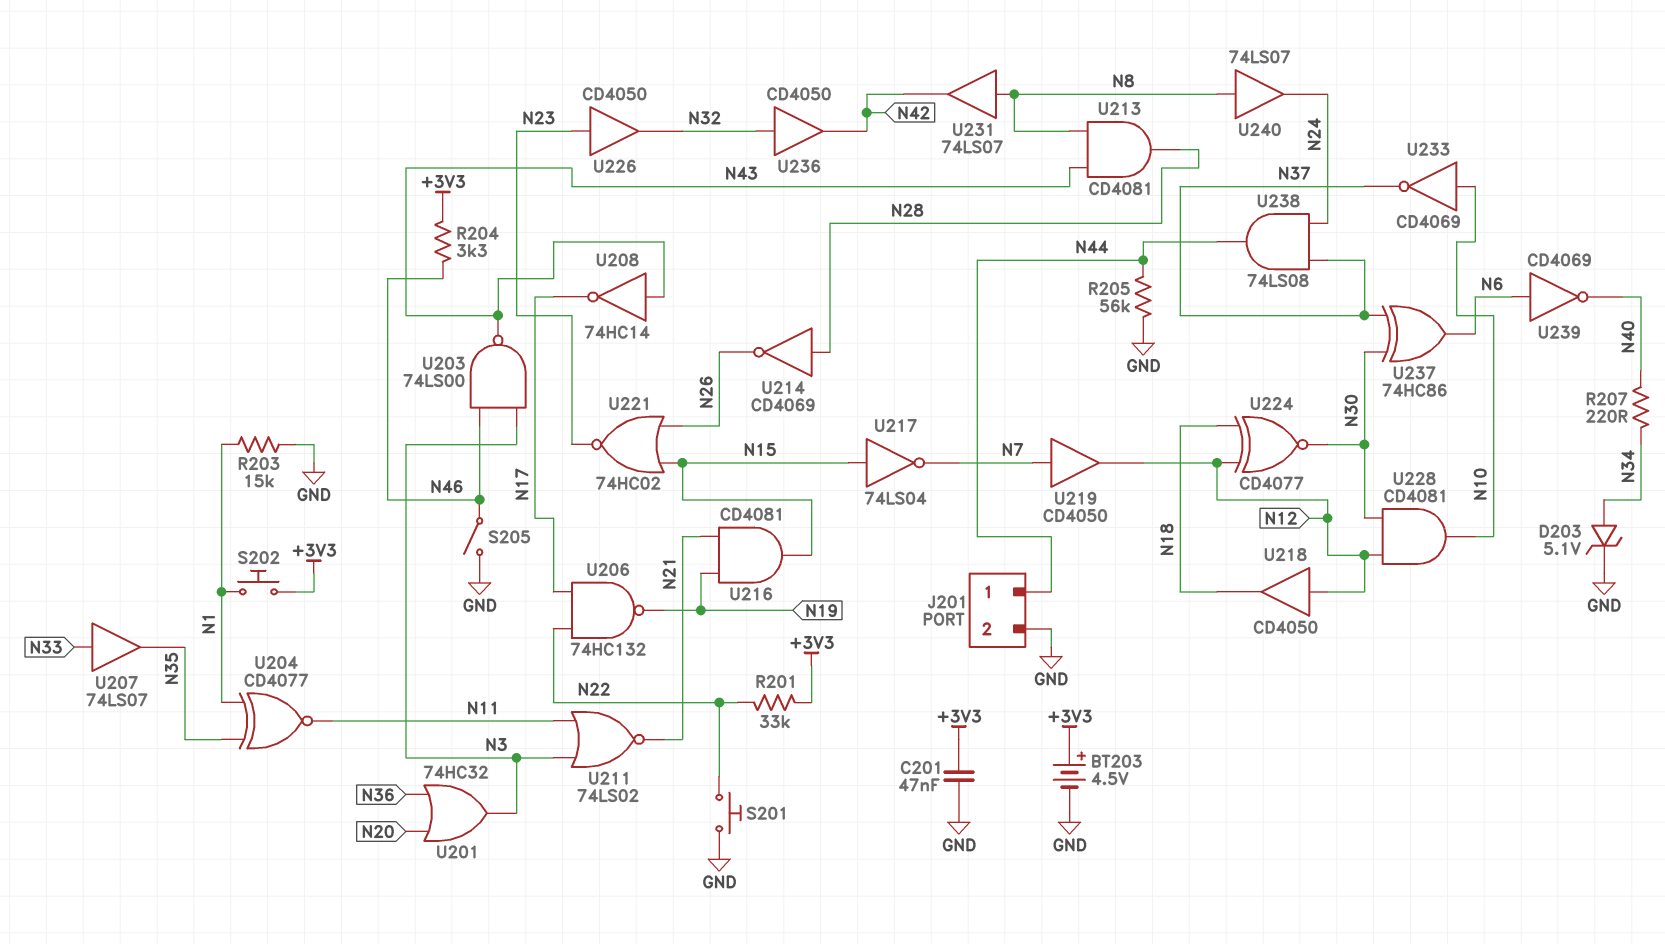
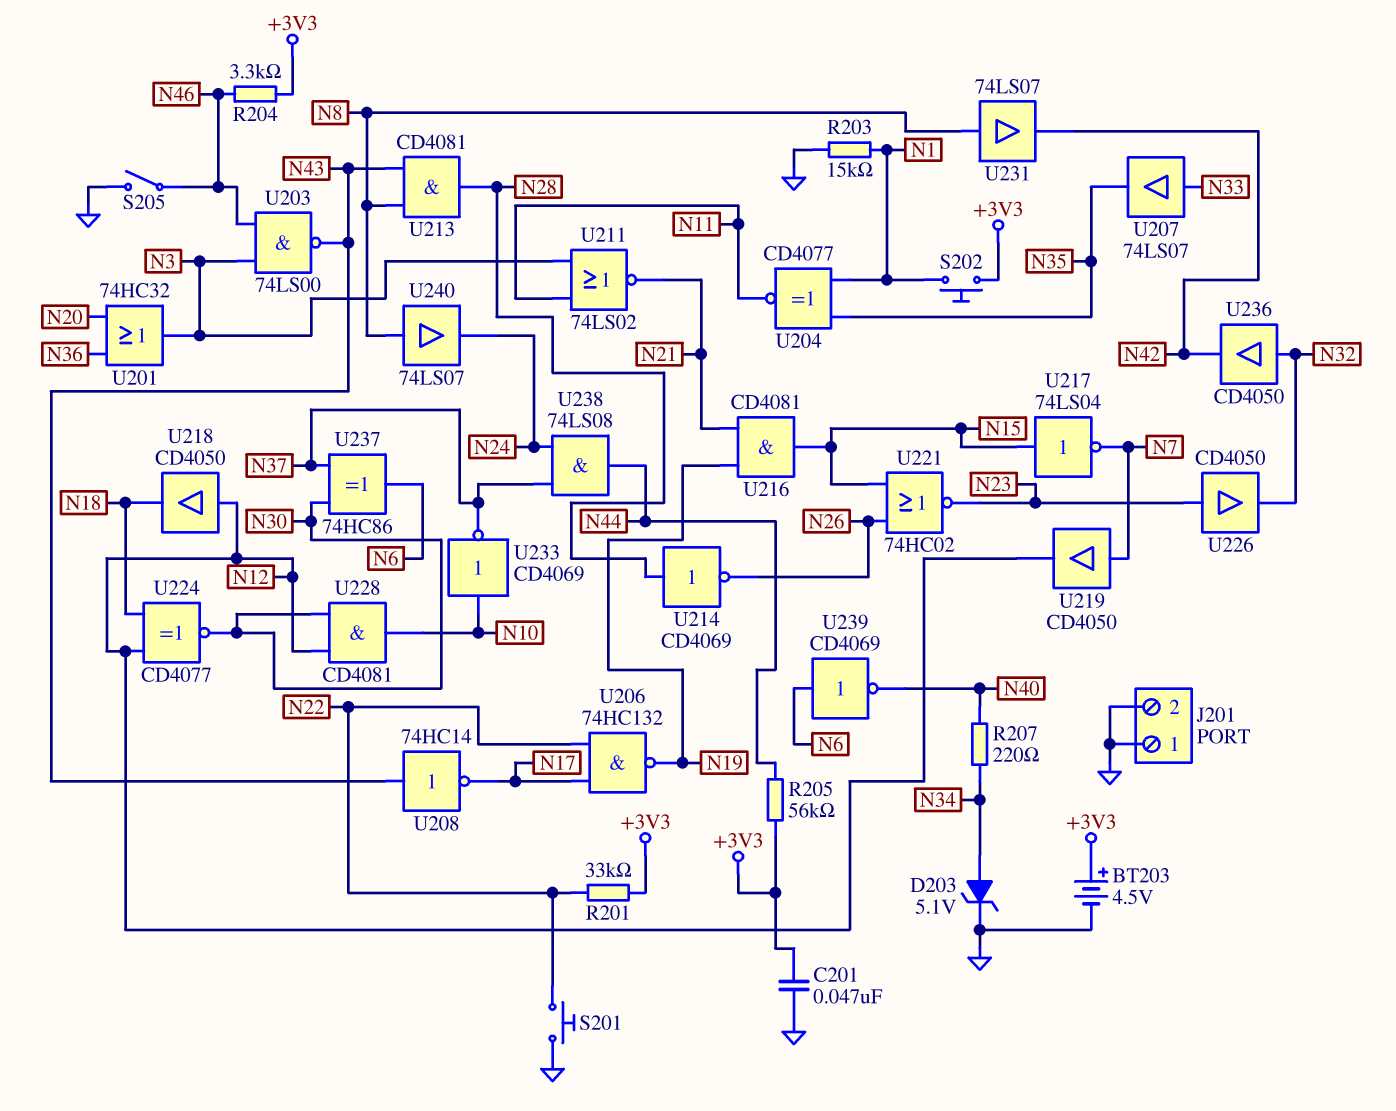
J201 pin 1: N44 -> GND
R205: 56k (GND, N44) -> 56k (+3V3, N44)

